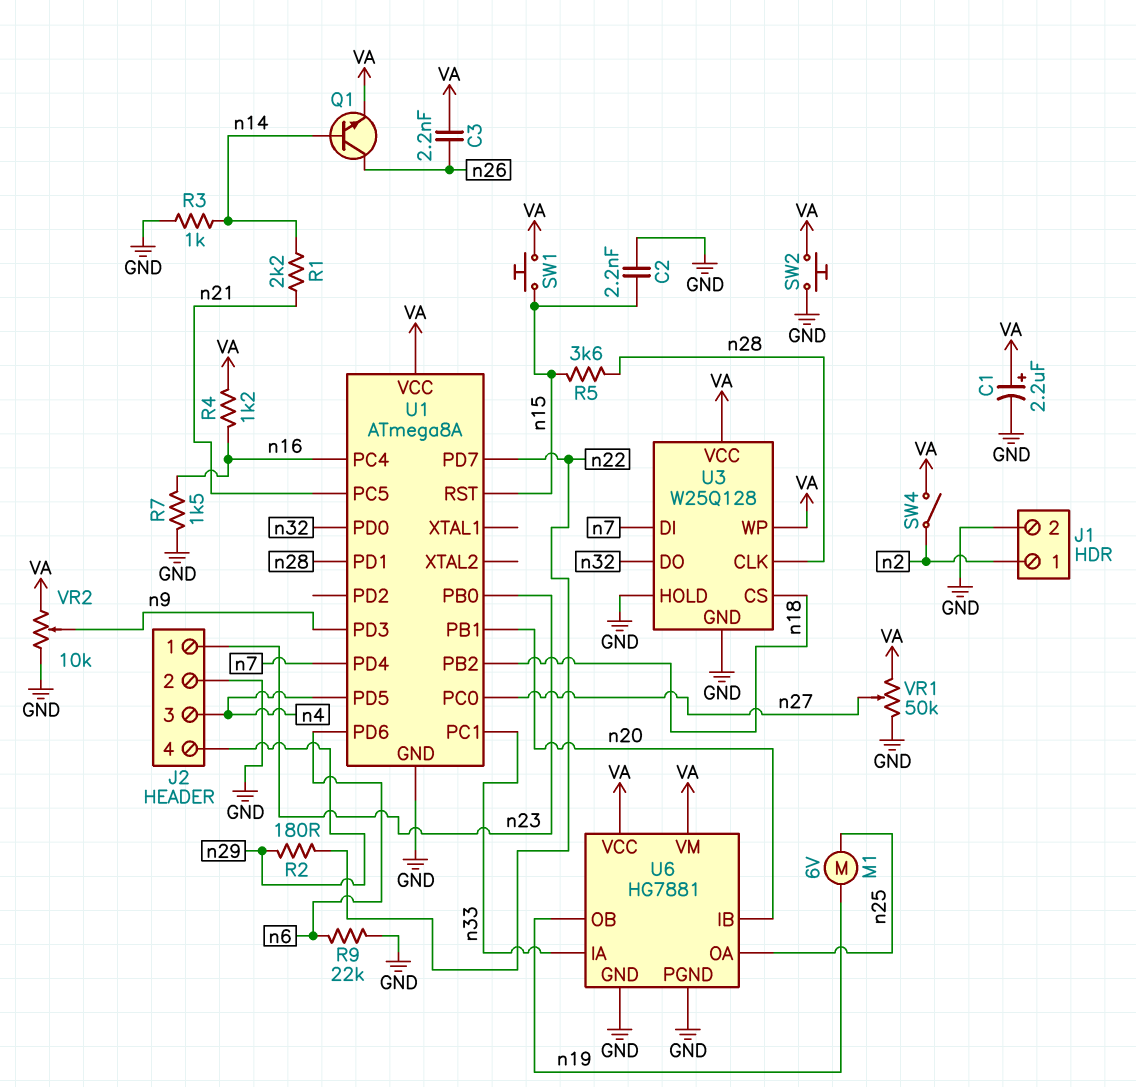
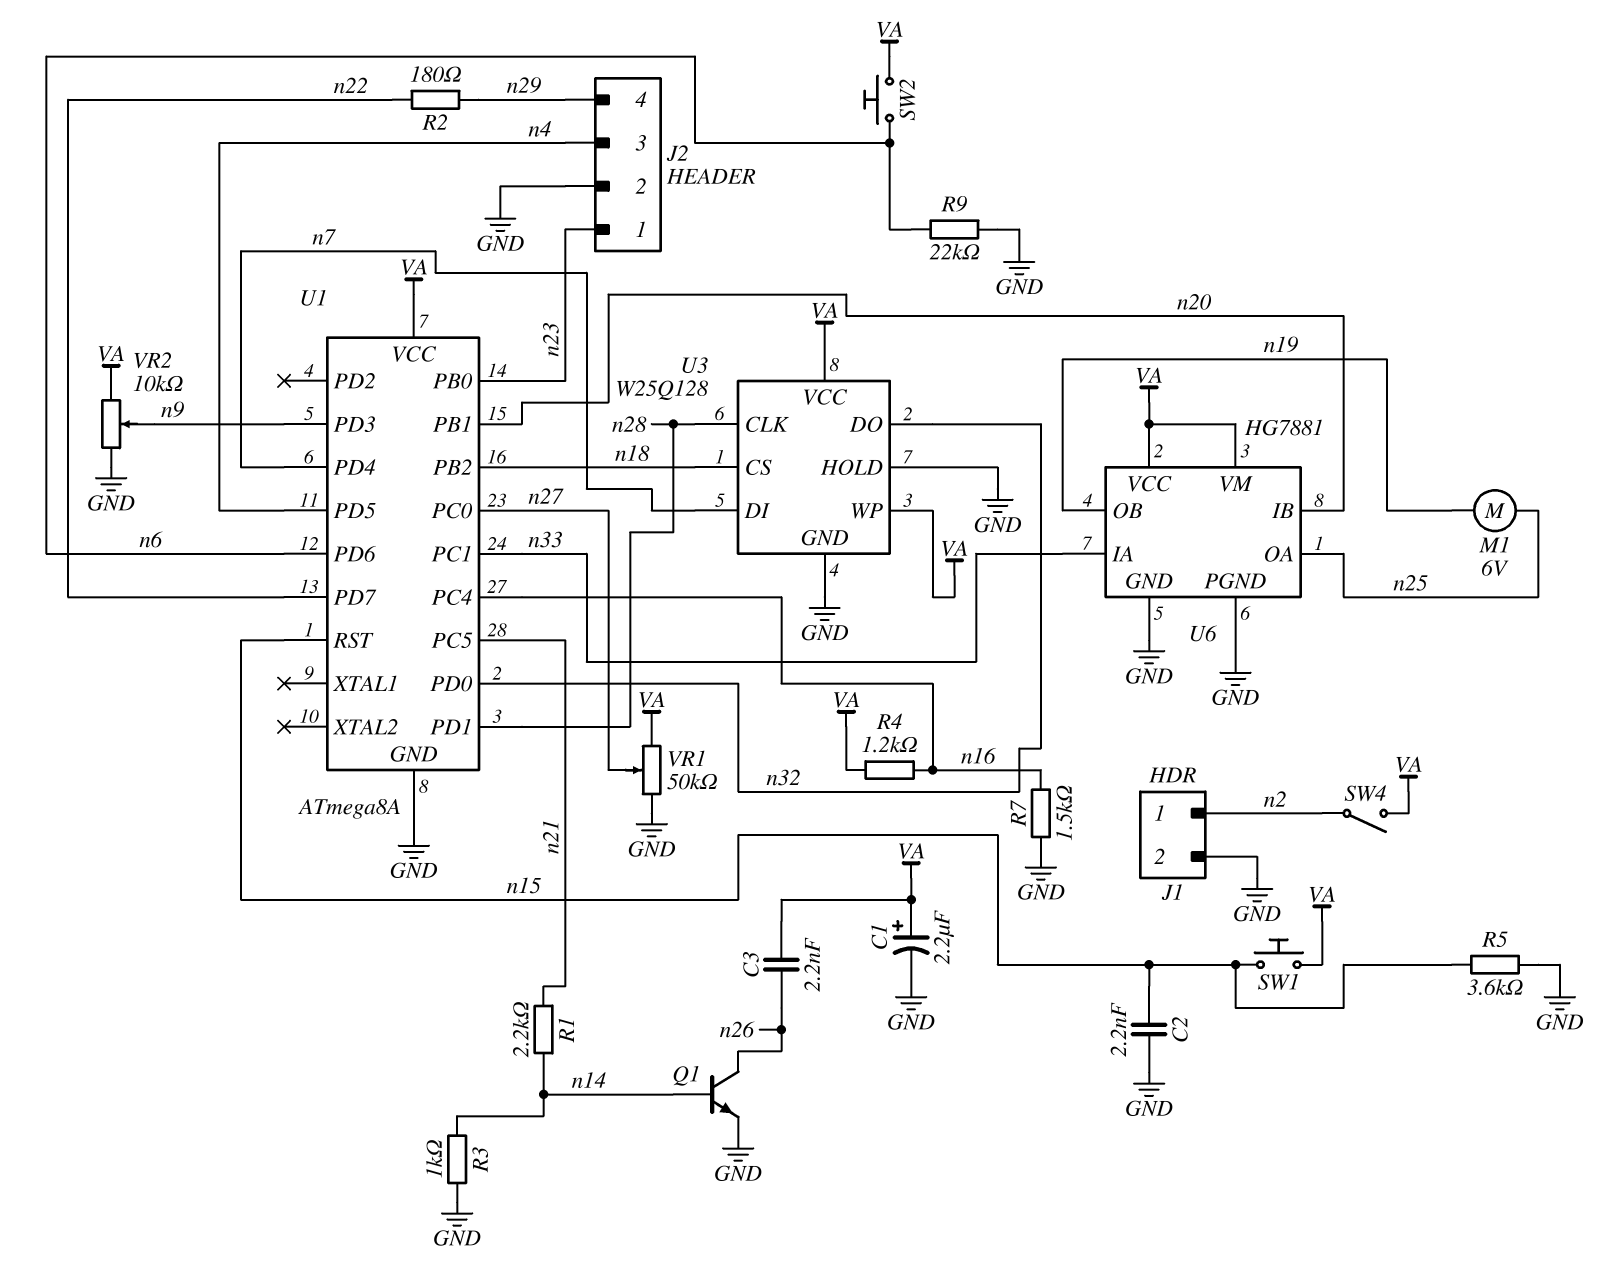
Q1: NPN (B n14, C n26, E VA) -> NPN (B n14, C n26, E GND)
R5: 3.6k (n15, n28) -> 3.6k (GND, n15)
SW2: button (GND, VA) -> button (VA, n6)

